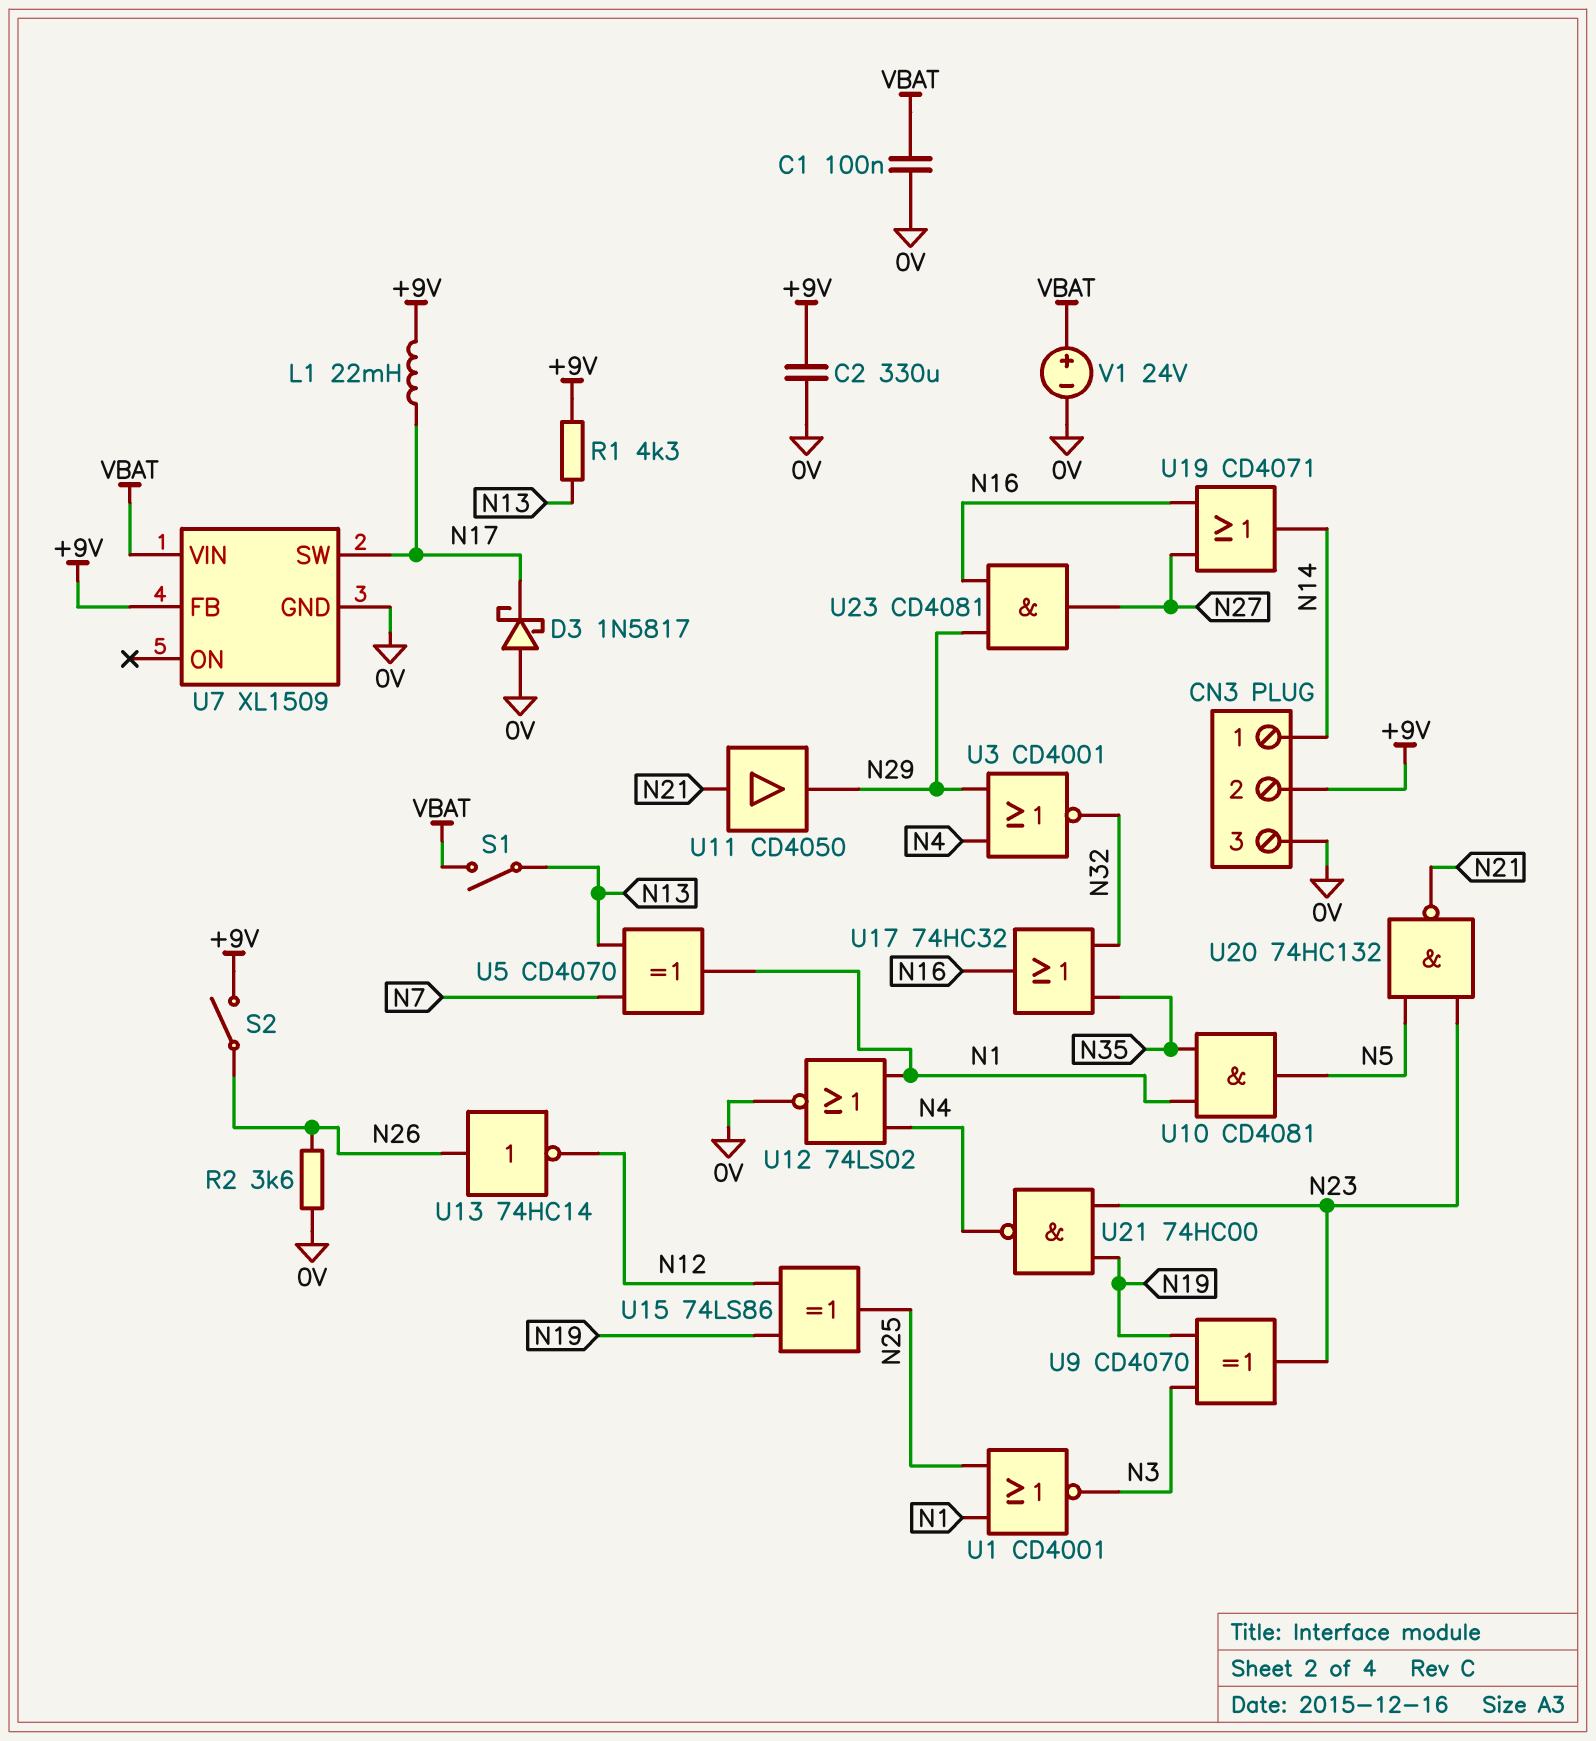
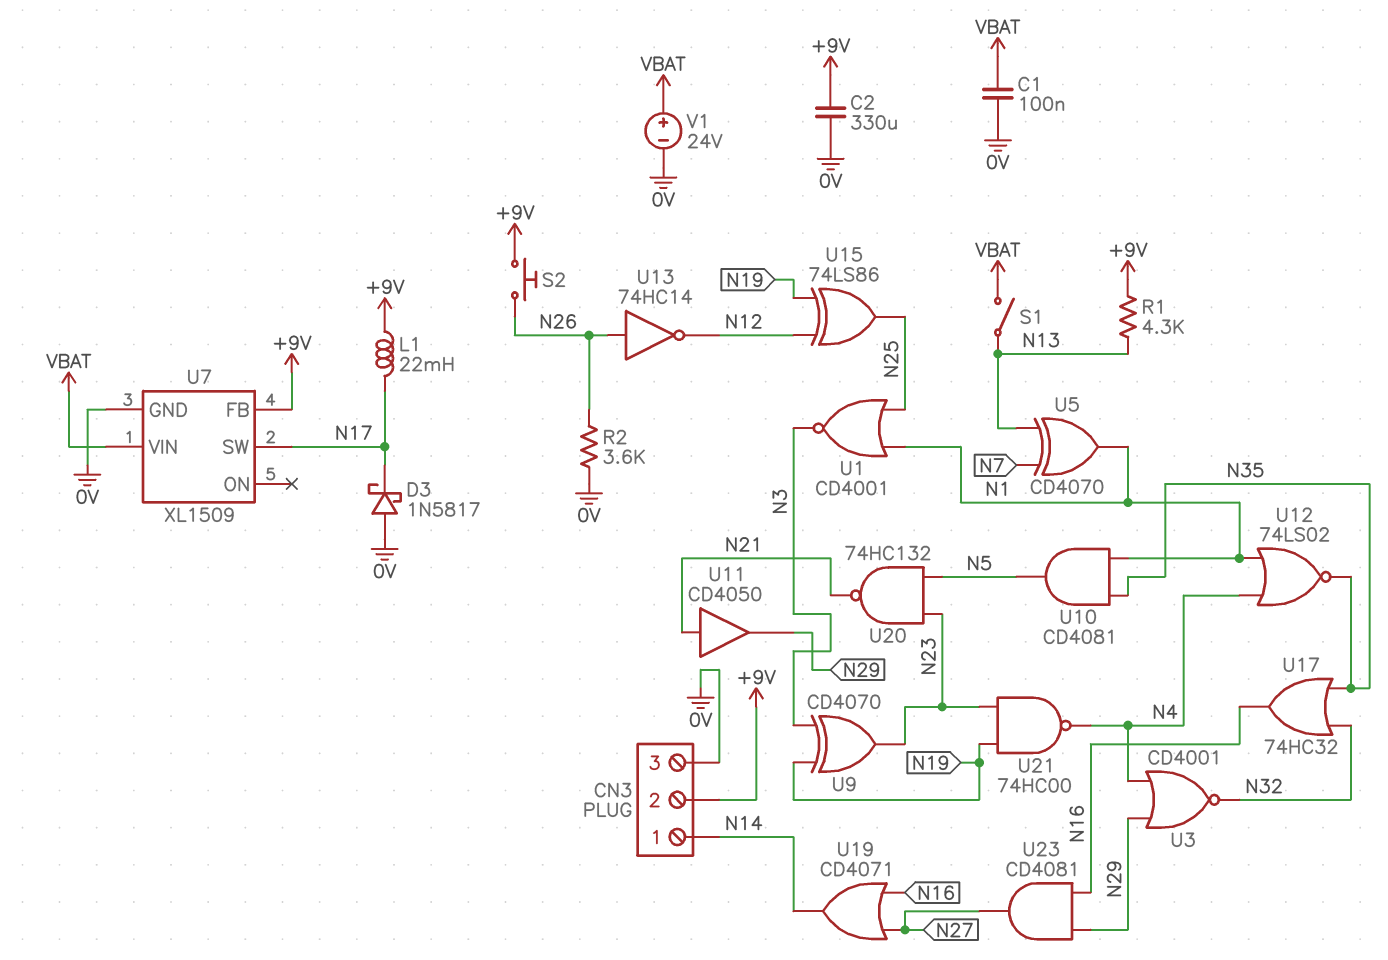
S2: switch (+9V, N26) -> button (+9V, N26)
U12: NOR 74LS02 (in N1, in N4, out 0V) -> NOR 74LS02 (in N1, in N4, out N35)

